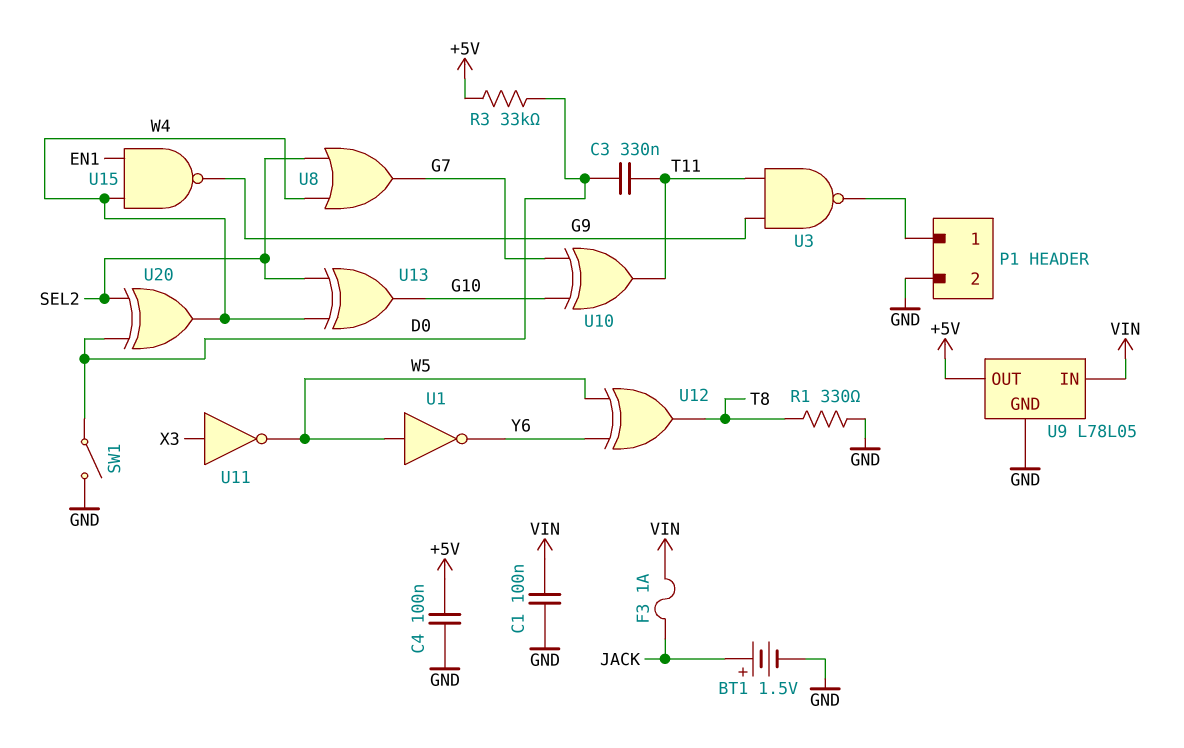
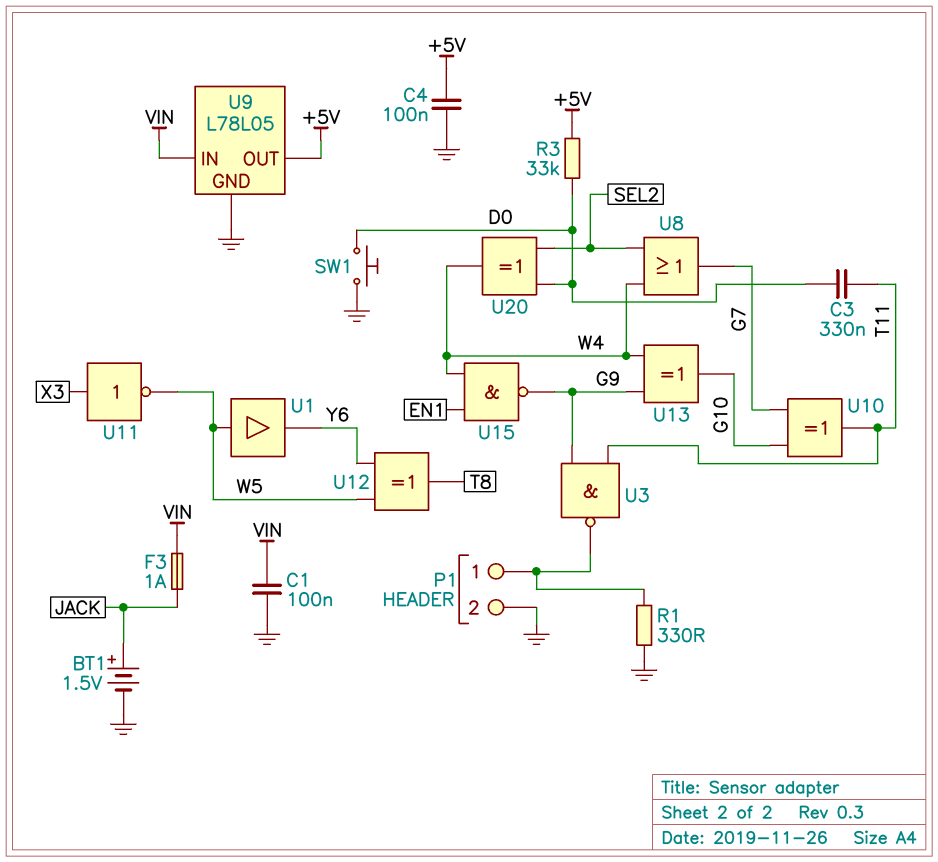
R1: 330 (GND, T8) -> 330 (GND, P1/1)
SW1: switch (D0, GND) -> button (D0, GND)
U1: NOT (in W5, out Y6) -> buffer (in W5, out Y6)
U13: XOR (in SEL2, in W4, out G10) -> XOR (in G9, in W4, out G10)

